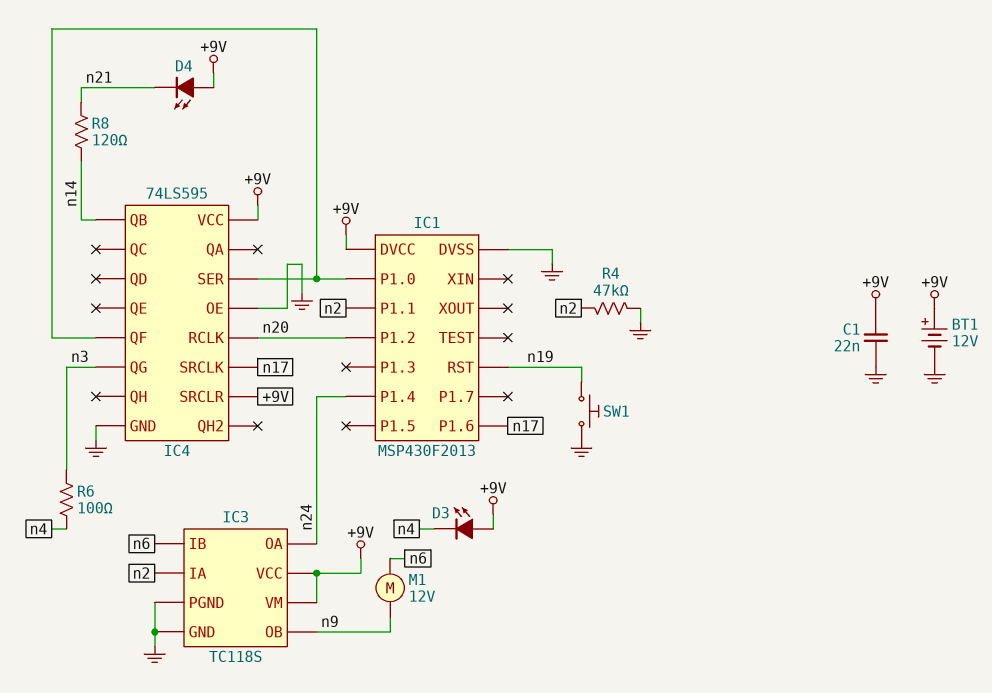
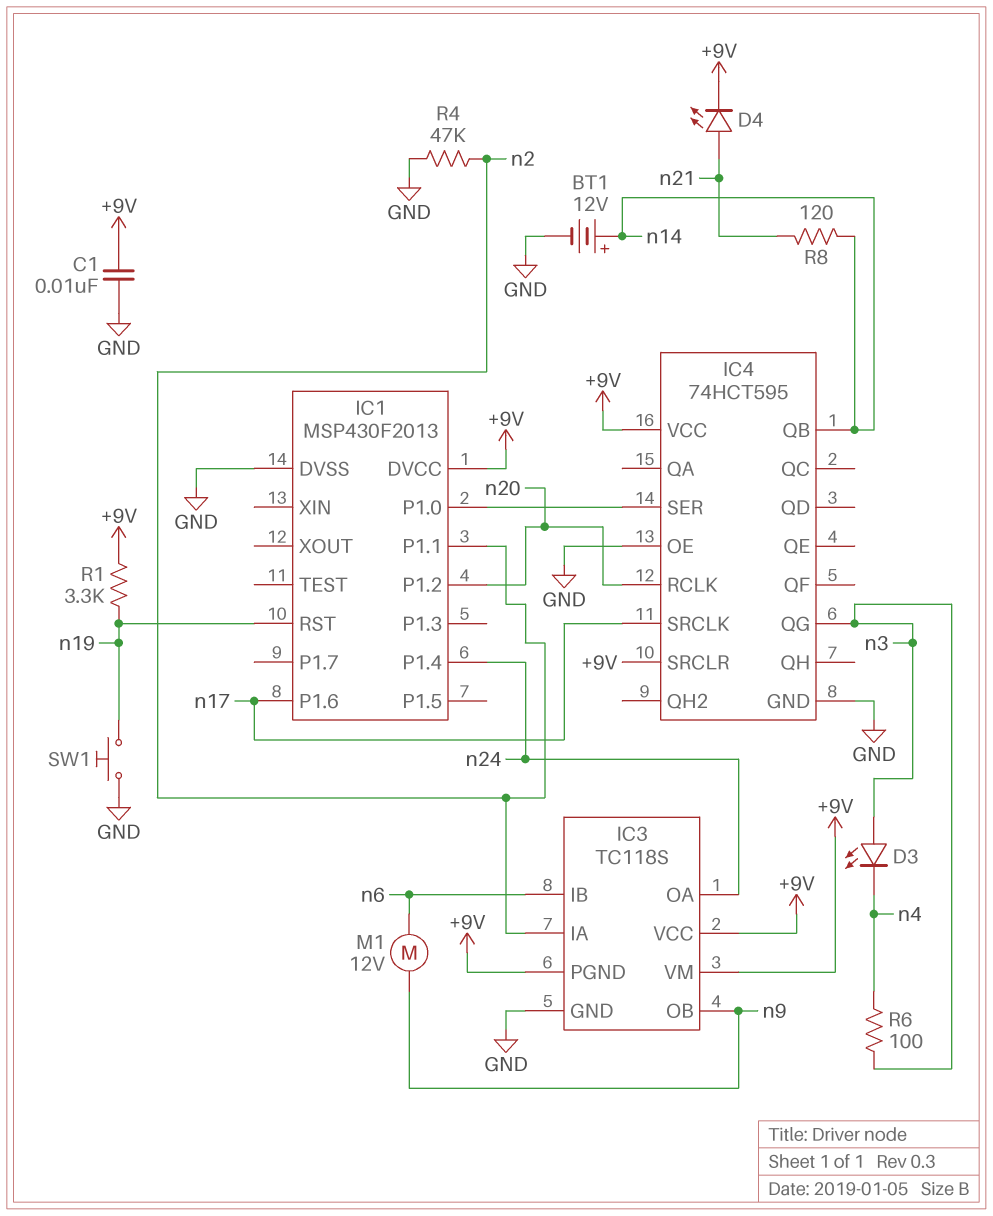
BT1: 12V (plus +9V, minus GND) -> 12V (plus n14, minus GND)
C1: 22nF (+9V, GND) -> 10nF (+9V, GND)
D3: LED (A +9V, K n4) -> LED (A n3, K n4)
D4: LED (A +9V, K n21) -> LED (A n21, K +9V)
IC3 pin PGND: GND -> +9V
IC4: 74LS595 -> 74HCT595
IC4 pin QF: IC1/P1.0 -> none
R1: none -> 3.3k (+9V, n19)

